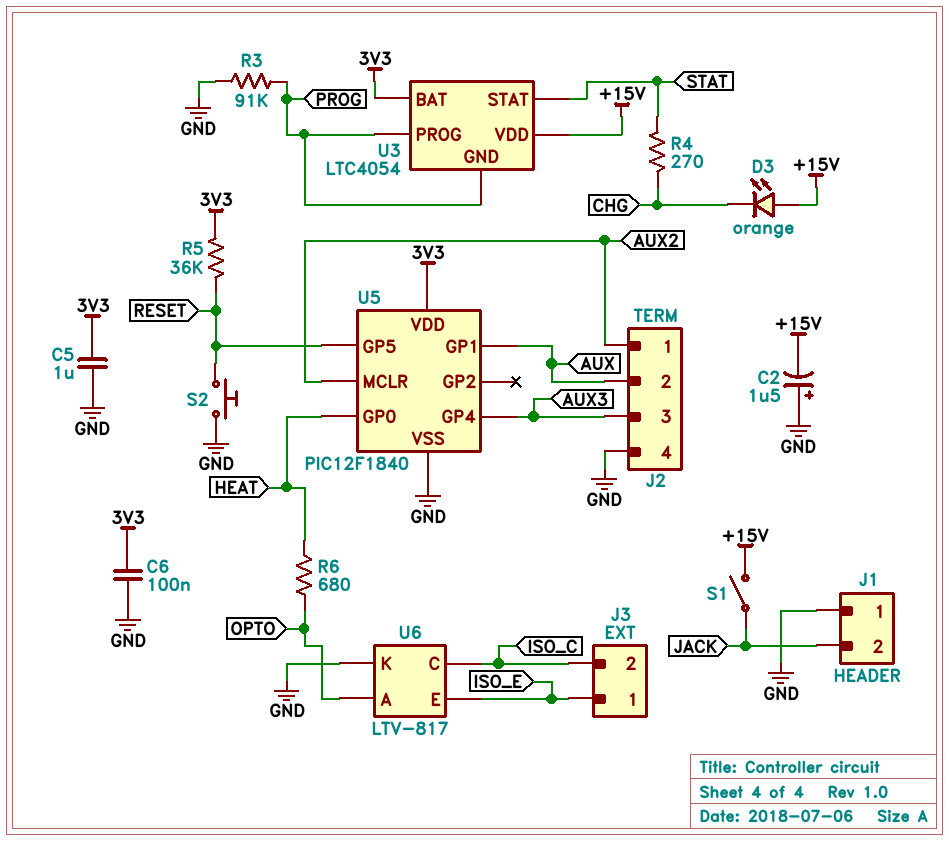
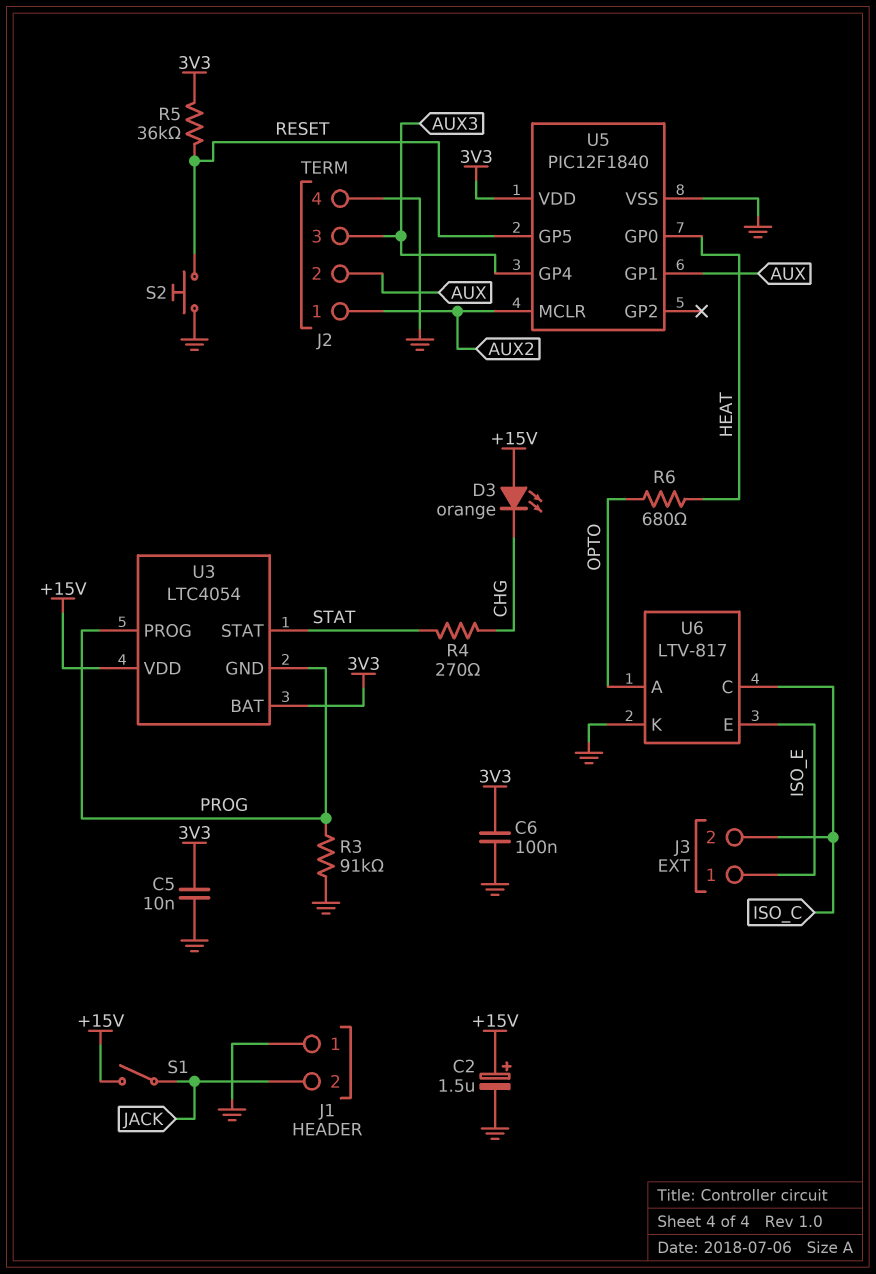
C2: 1.5uF (plus GND, minus +15V) -> 1.5uF (plus +15V, minus GND)
C5: 1uF (3V3, GND) -> 10nF (3V3, GND)

